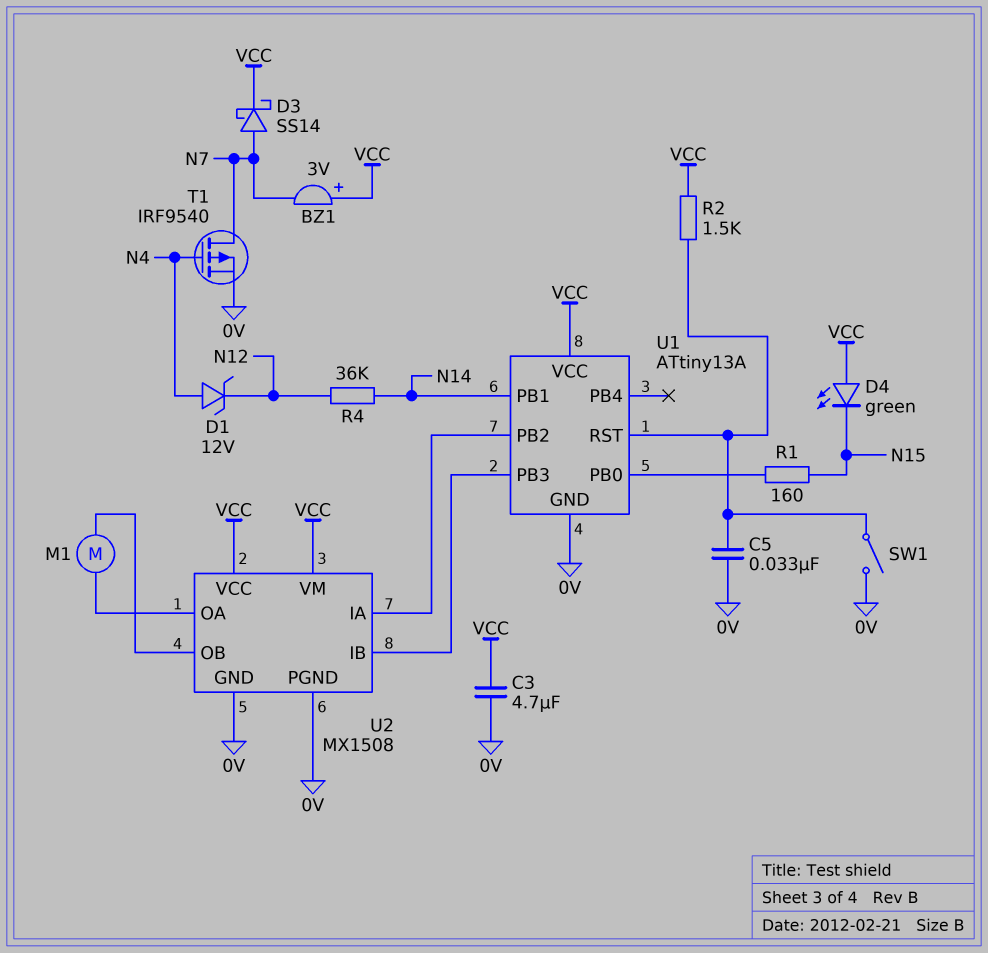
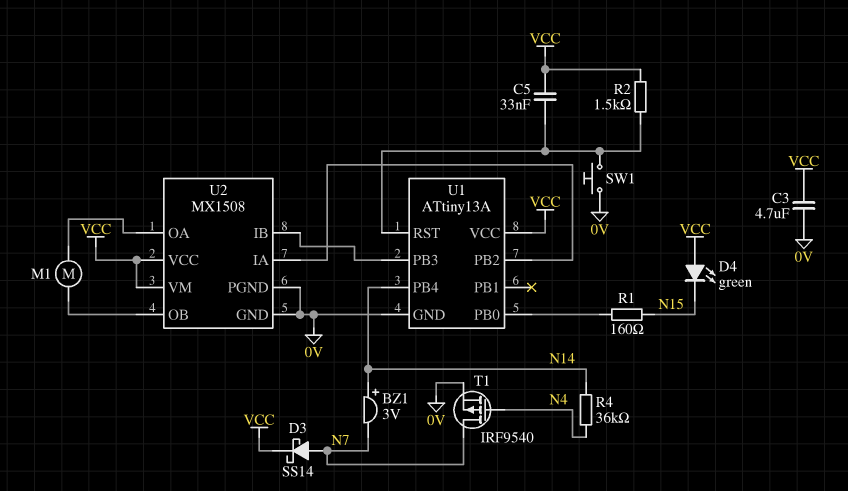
BZ1: buzzer 3V (plus VCC, minus N7) -> buzzer 3V (plus N14, minus N7)
C5: 33nF (0V, U1/RST) -> 33nF (U1/RST, VCC)
D1: zener 12V (A N4, K N12) -> none
R4: 36k (N12, N14) -> 36k (N4, N14)
SW1: switch (0V, U1/RST) -> button (0V, U1/RST)
U1 pin PB1: N14 -> none
U1 pin PB4: none -> N14

